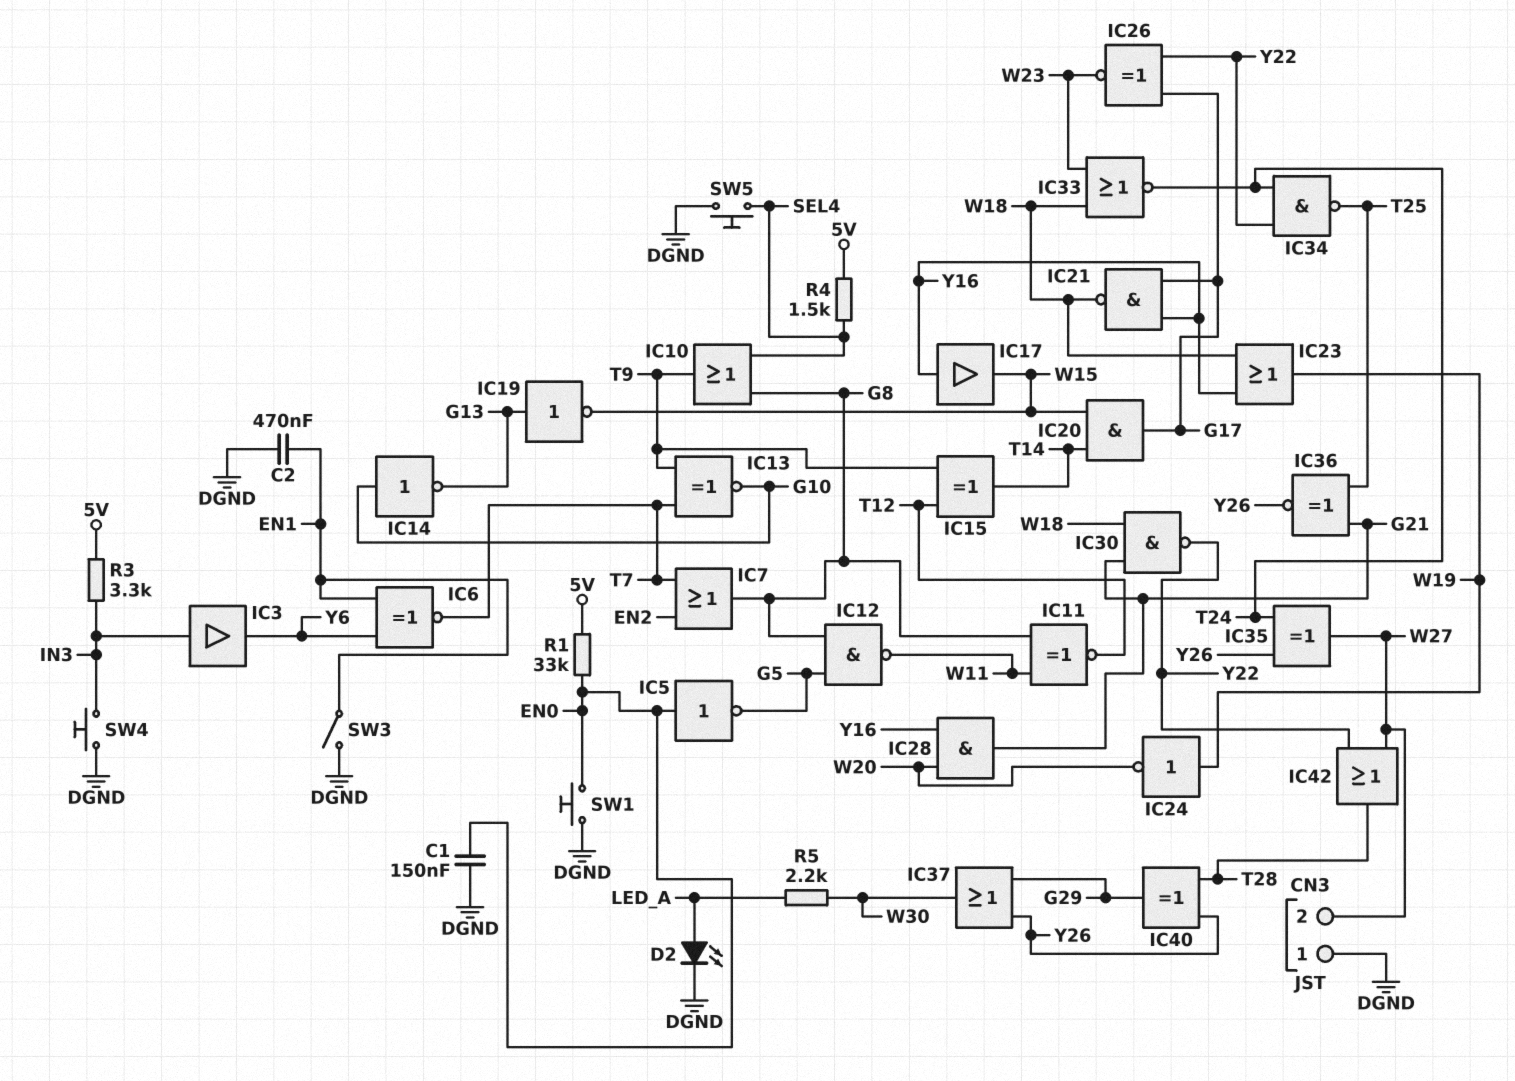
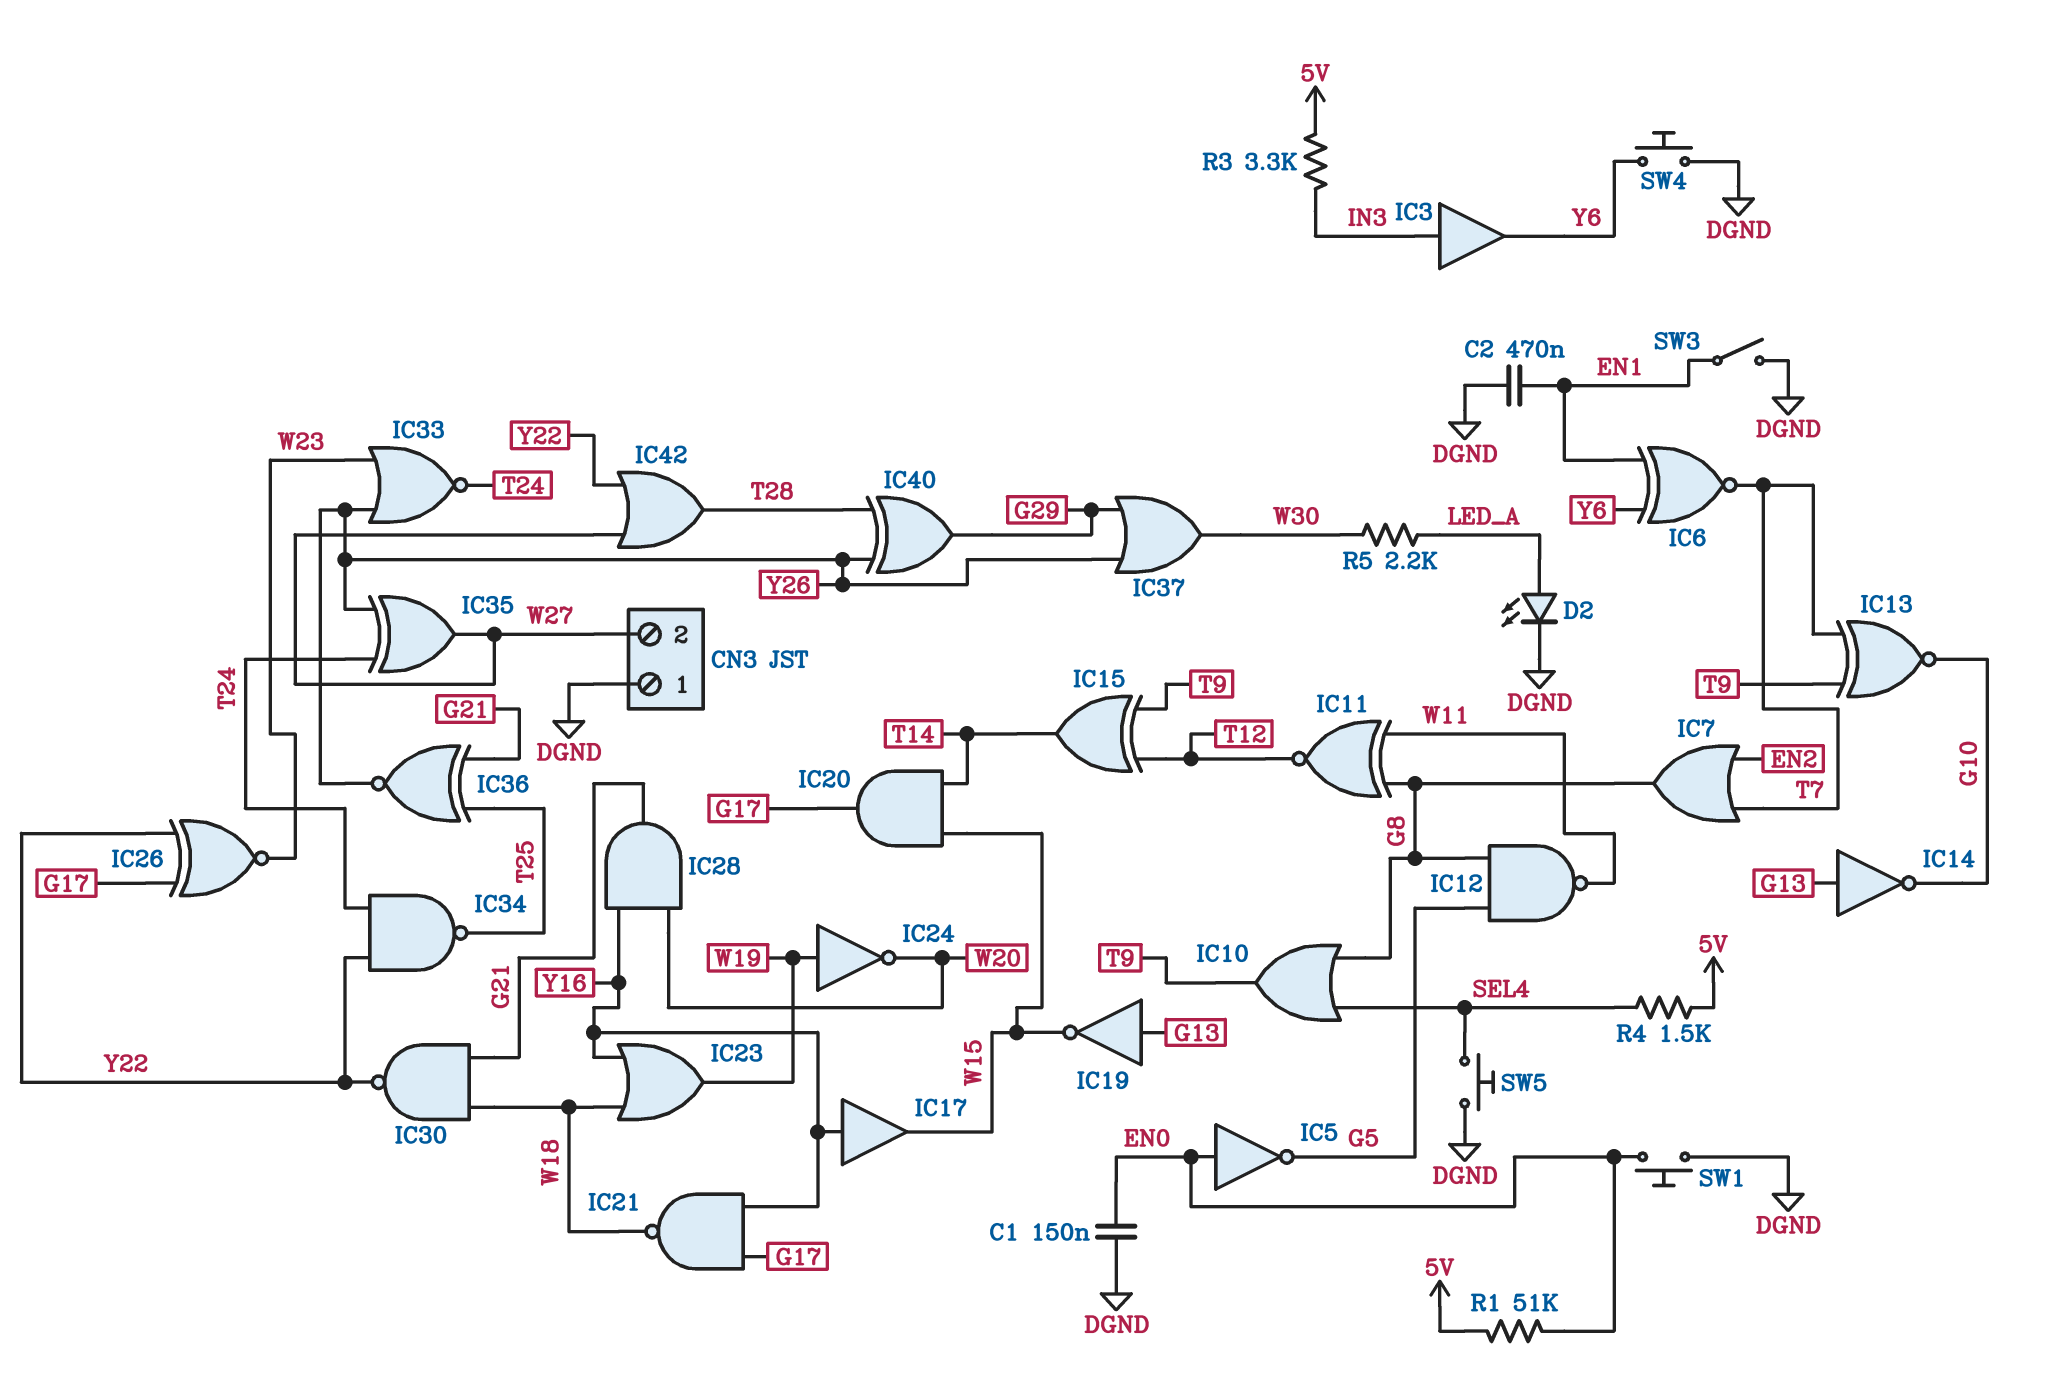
IC14: NOT (in G10, out G13) -> NOT (in G13, out G10)
IC33: NOR (in W18, in W23, out T24) -> NOR (in W23, in Y26, out T24)
R1: 33k (5V, EN0) -> 51k (5V, EN0)
SW4: button (DGND, IN3) -> button (DGND, Y6)

